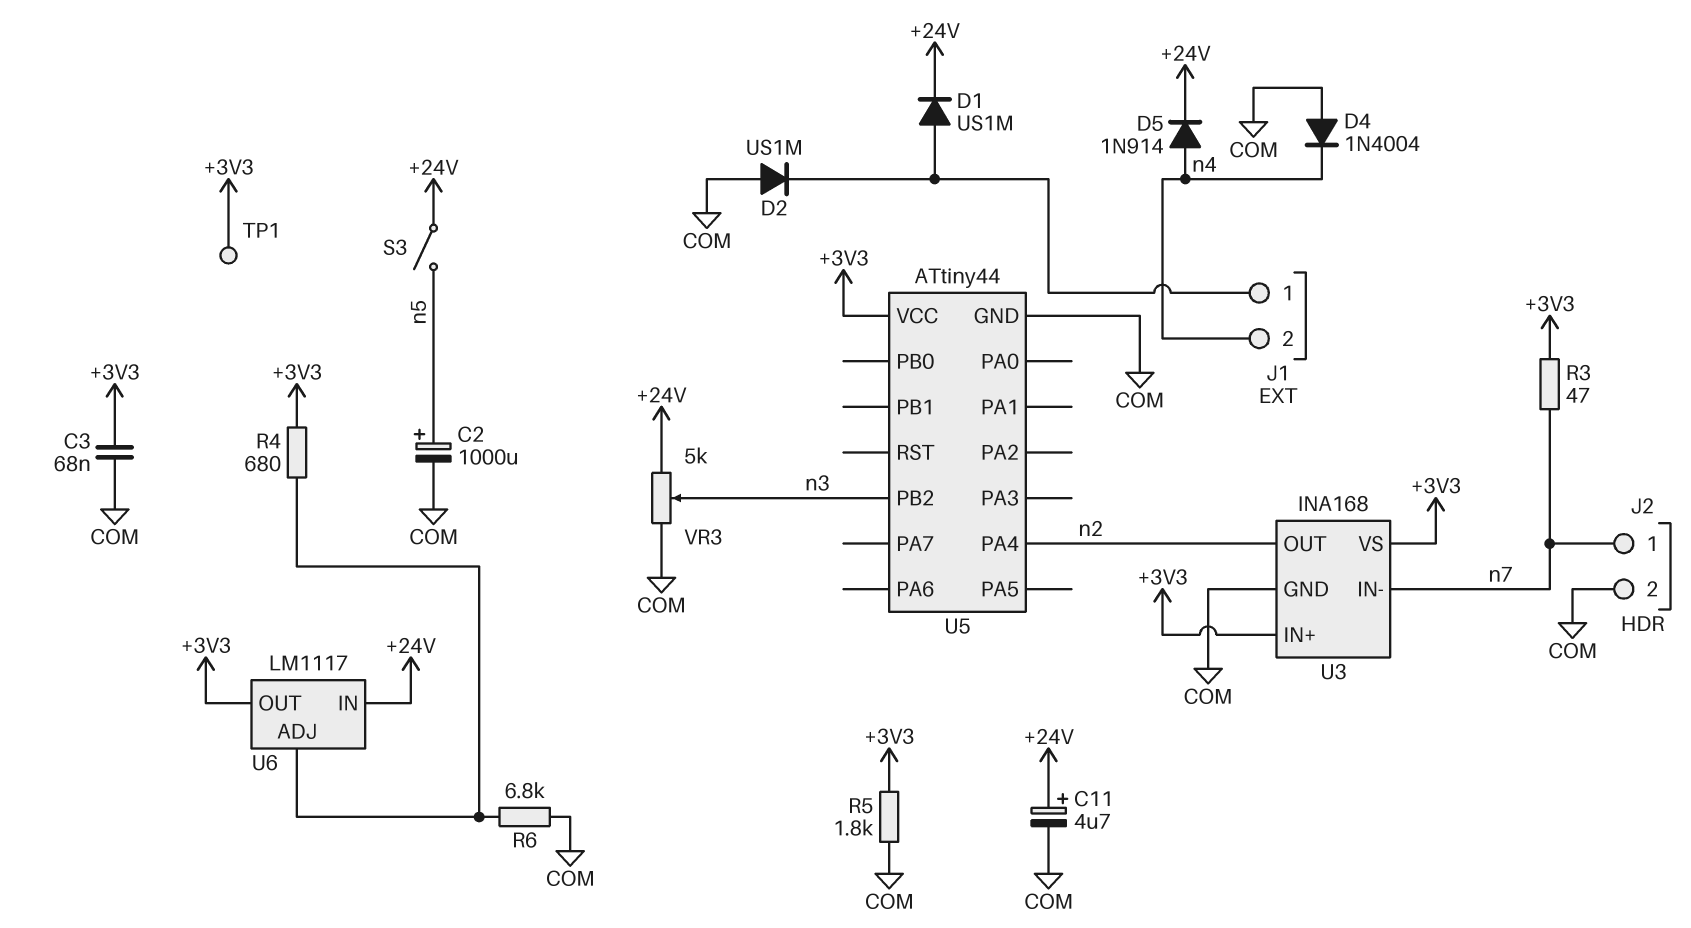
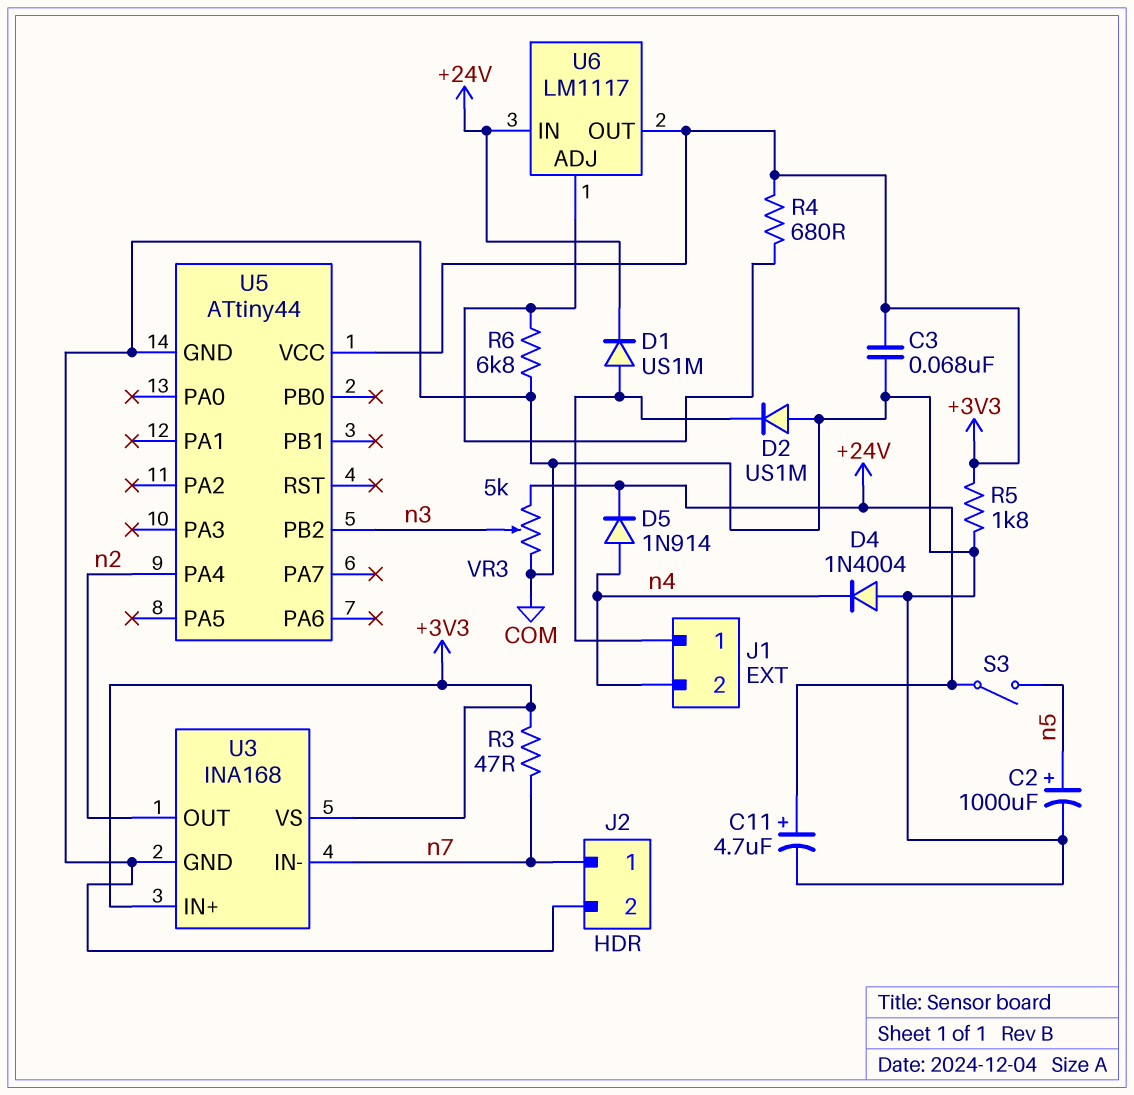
TP1: test point (+3V3) -> none

